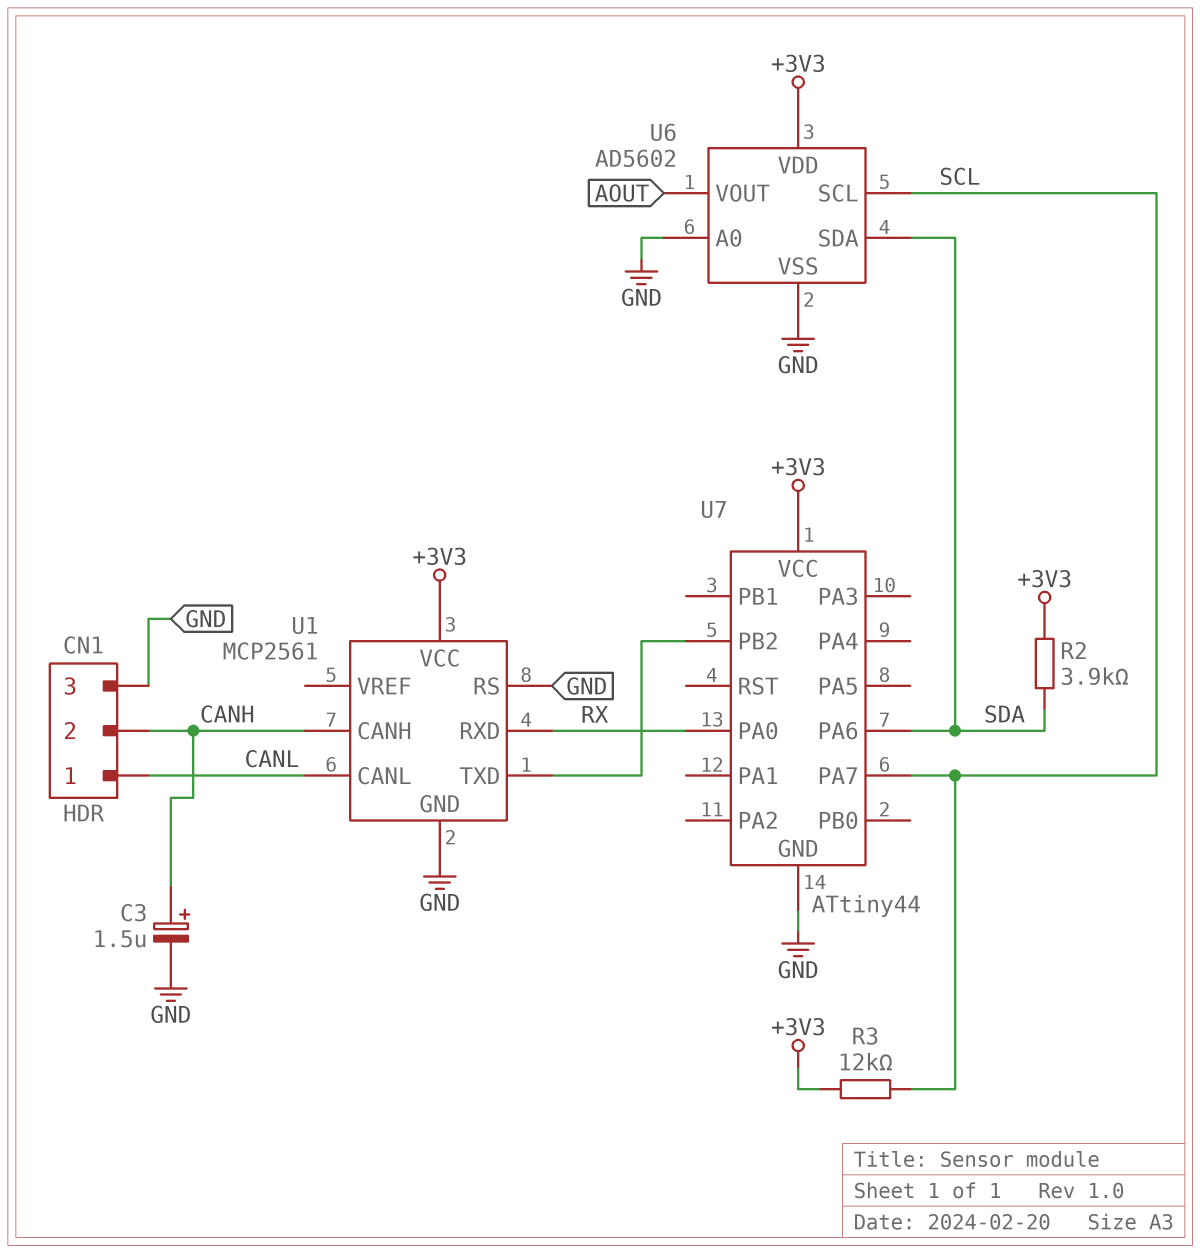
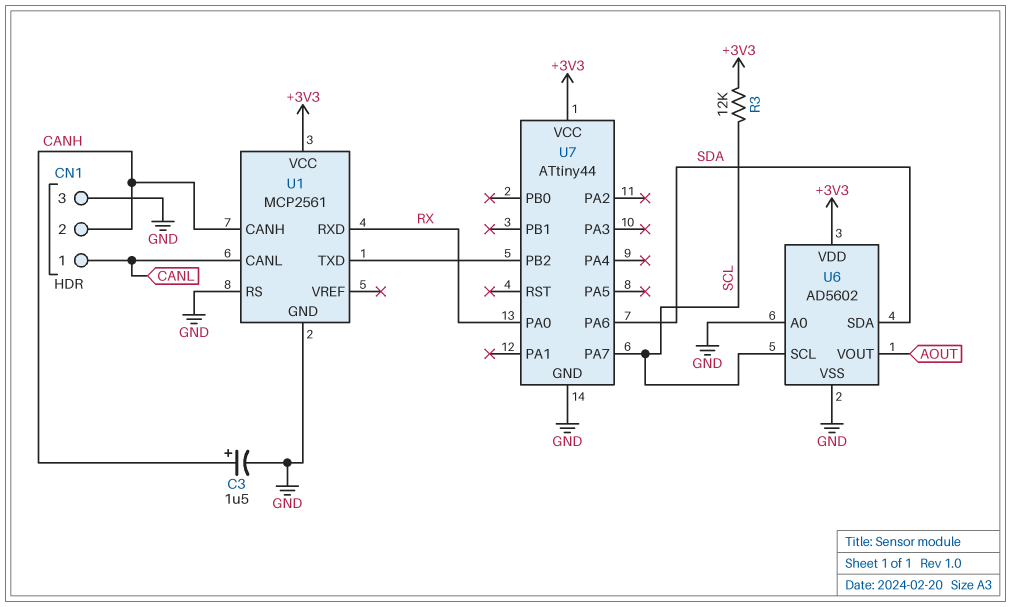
R2: 3.9k (+3V3, SDA) -> none

